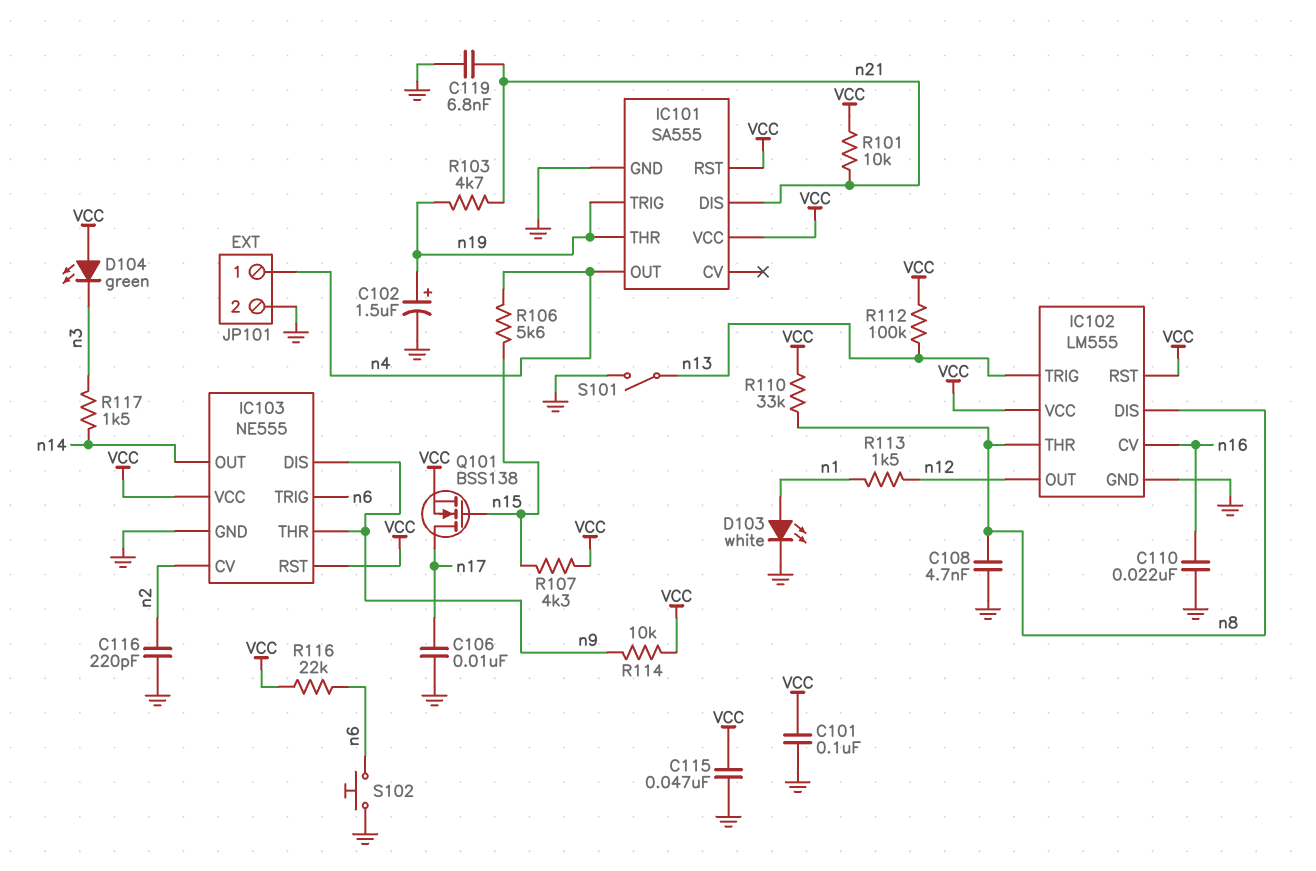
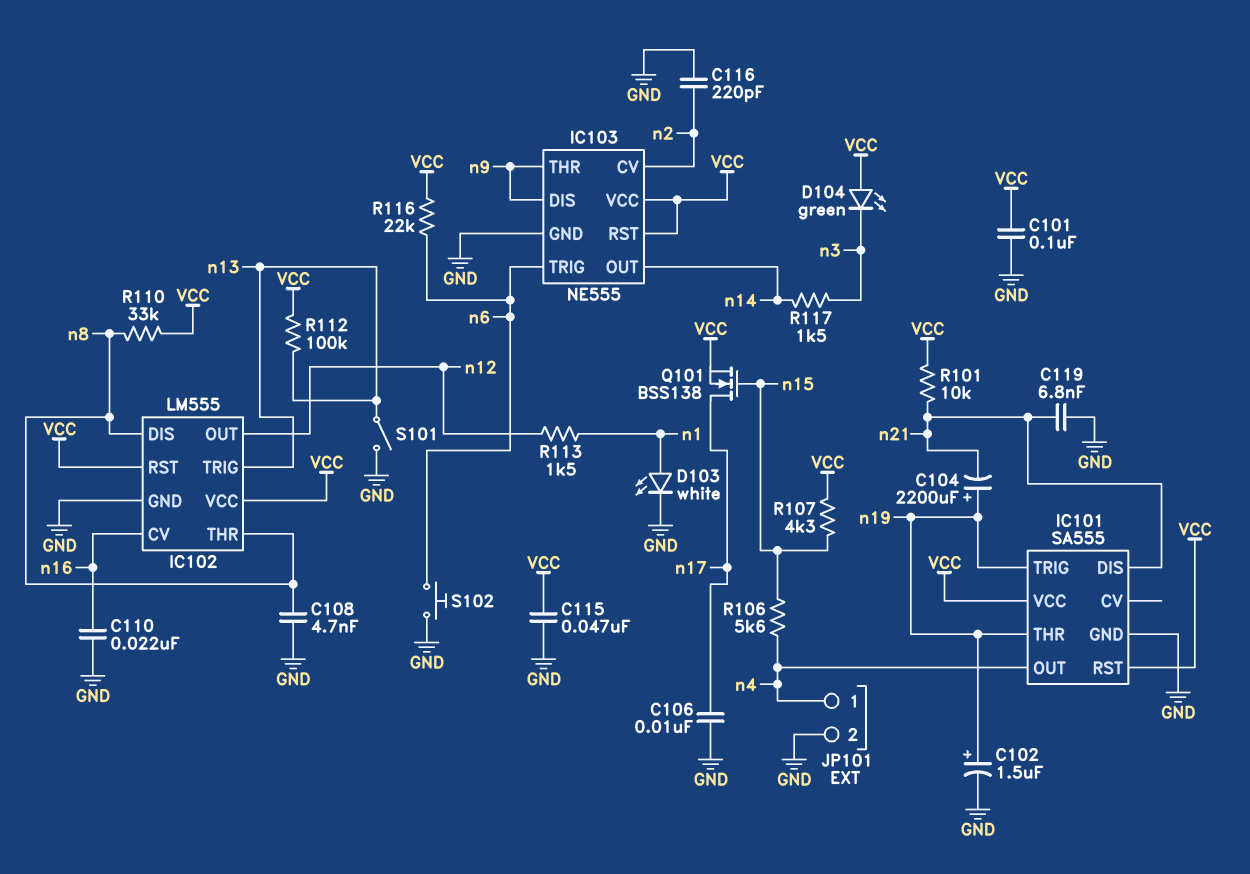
C104: none -> 2200uF (plus n19, minus n21)
R103: 4.7k (n19, n21) -> none
R114: 10k (VCC, n9) -> none

